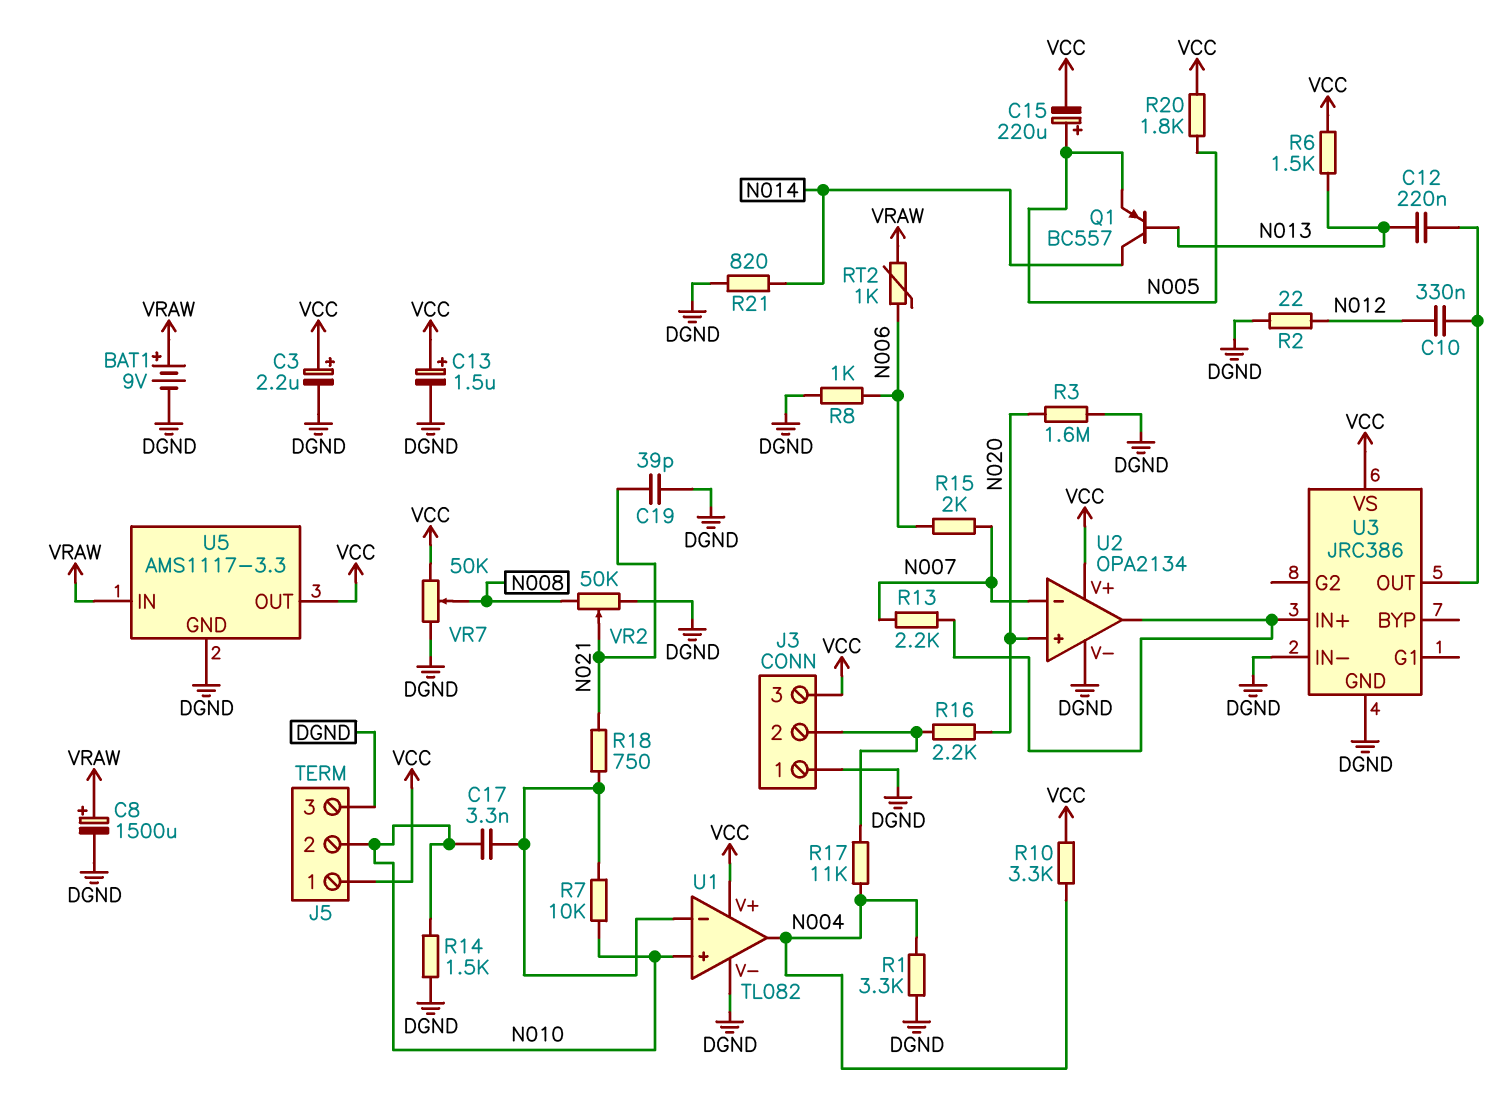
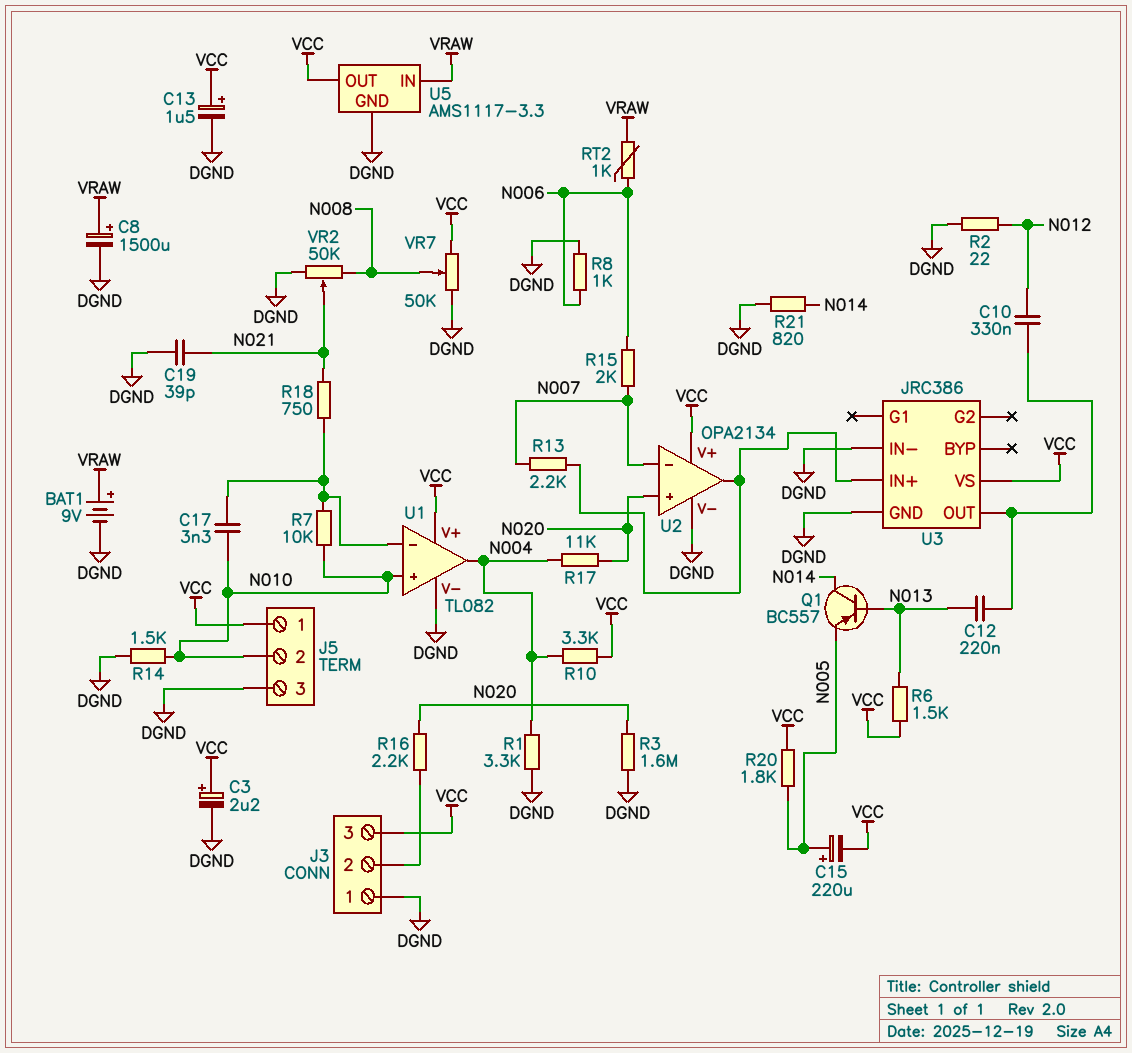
R17: 11k (J3/2, N004) -> 11k (N004, N020)

